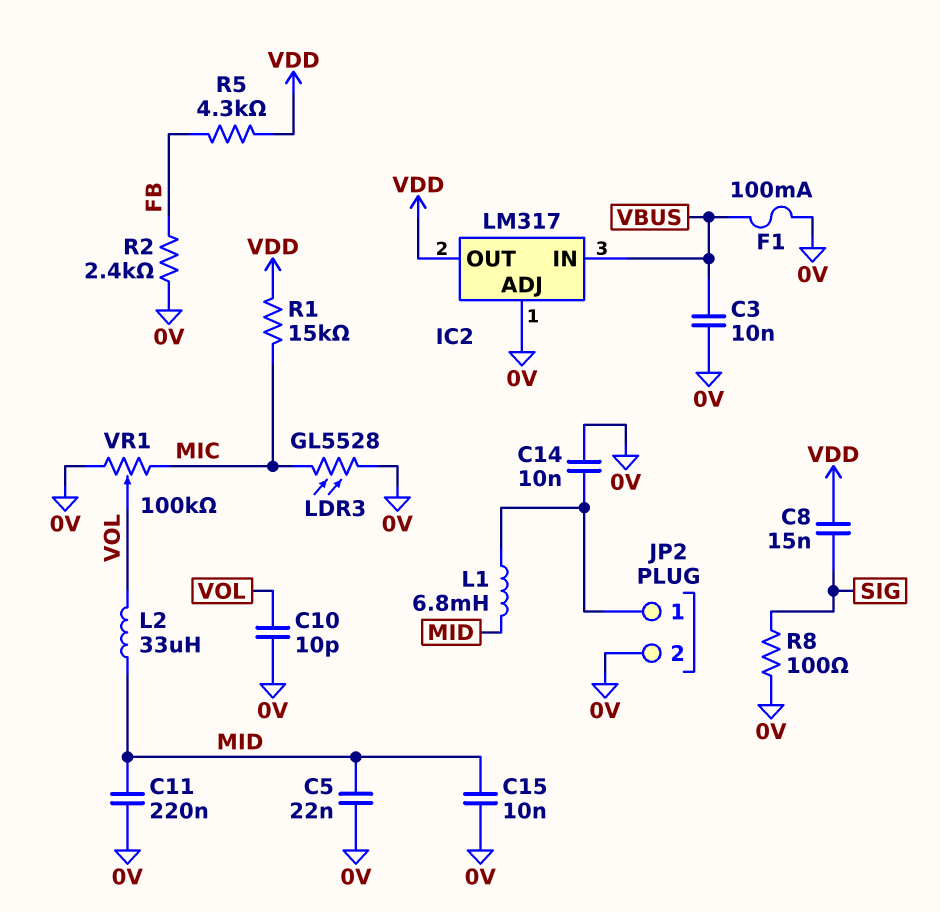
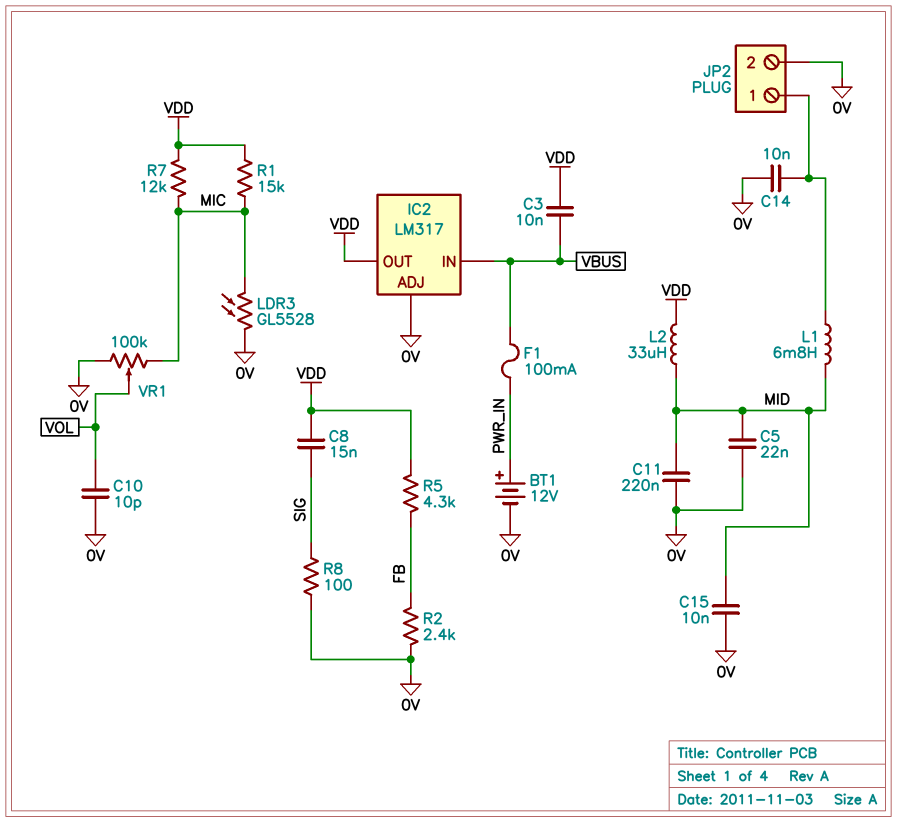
BT1: none -> 12V (plus PWR_IN, minus 0V)
C3: 10nF (0V, VBUS) -> 10nF (VBUS, VDD)
F1: 100mA (0V, VBUS) -> 100mA (PWR_IN, VBUS)
L2: 33uH (MID, VOL) -> 33uH (MID, VDD)
R7: none -> 12k (MIC, VDD)

